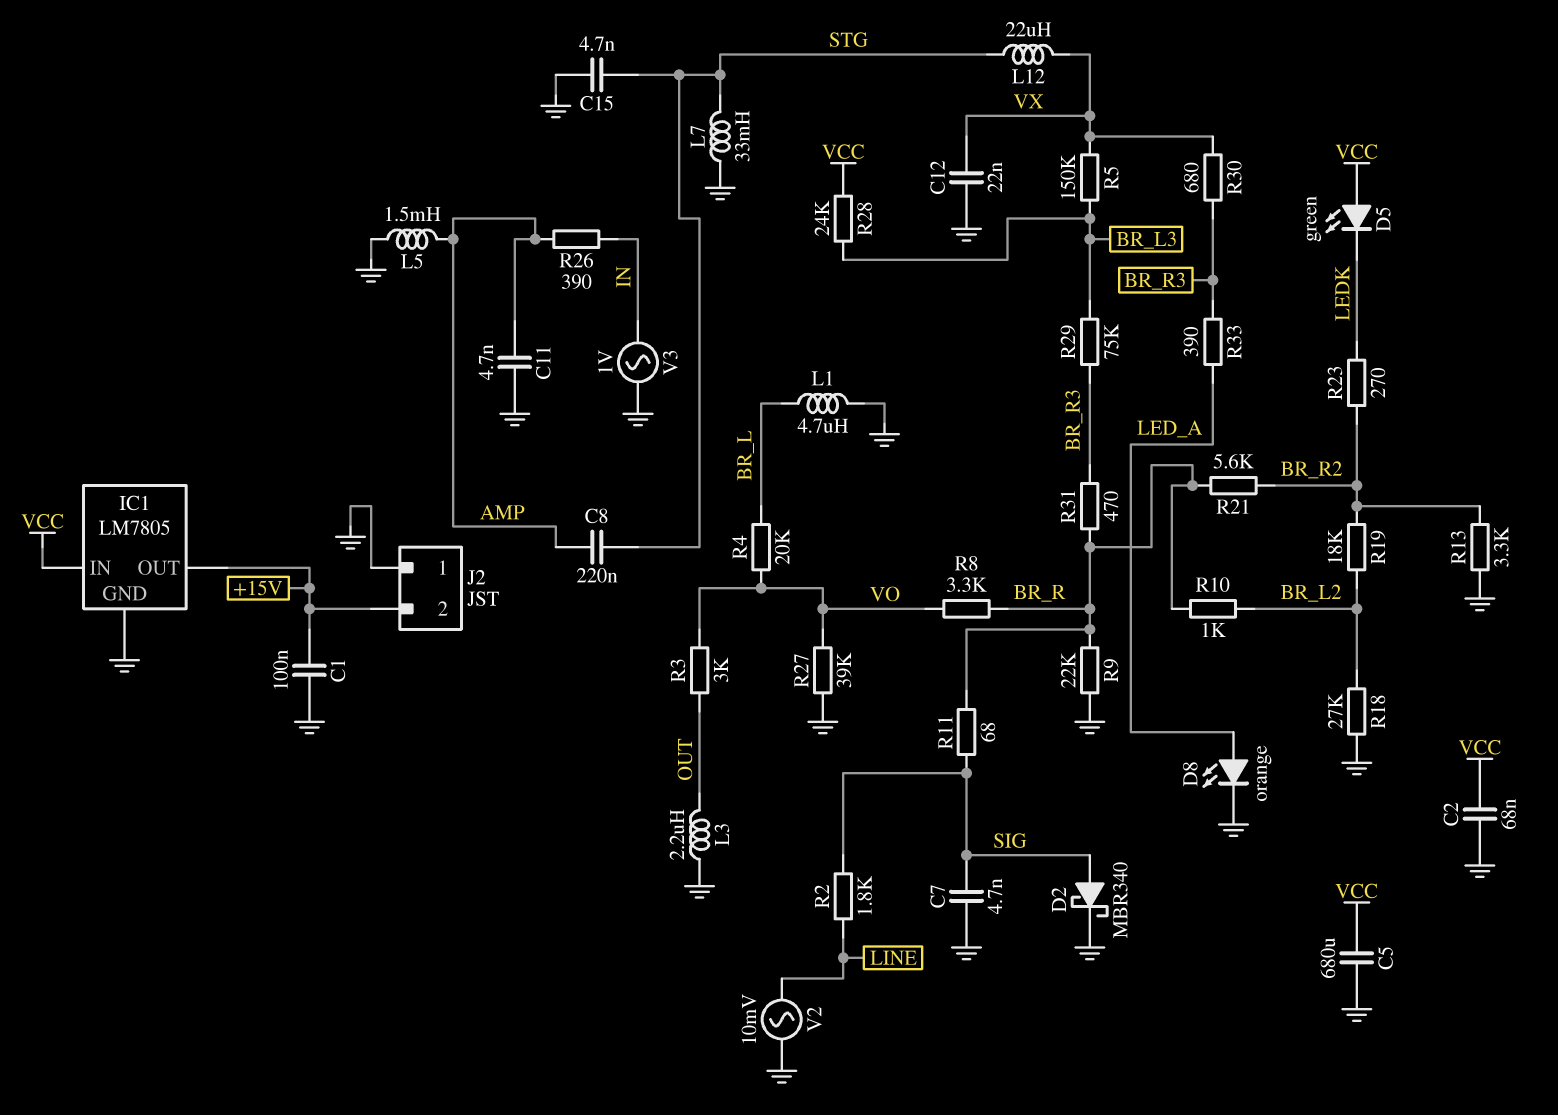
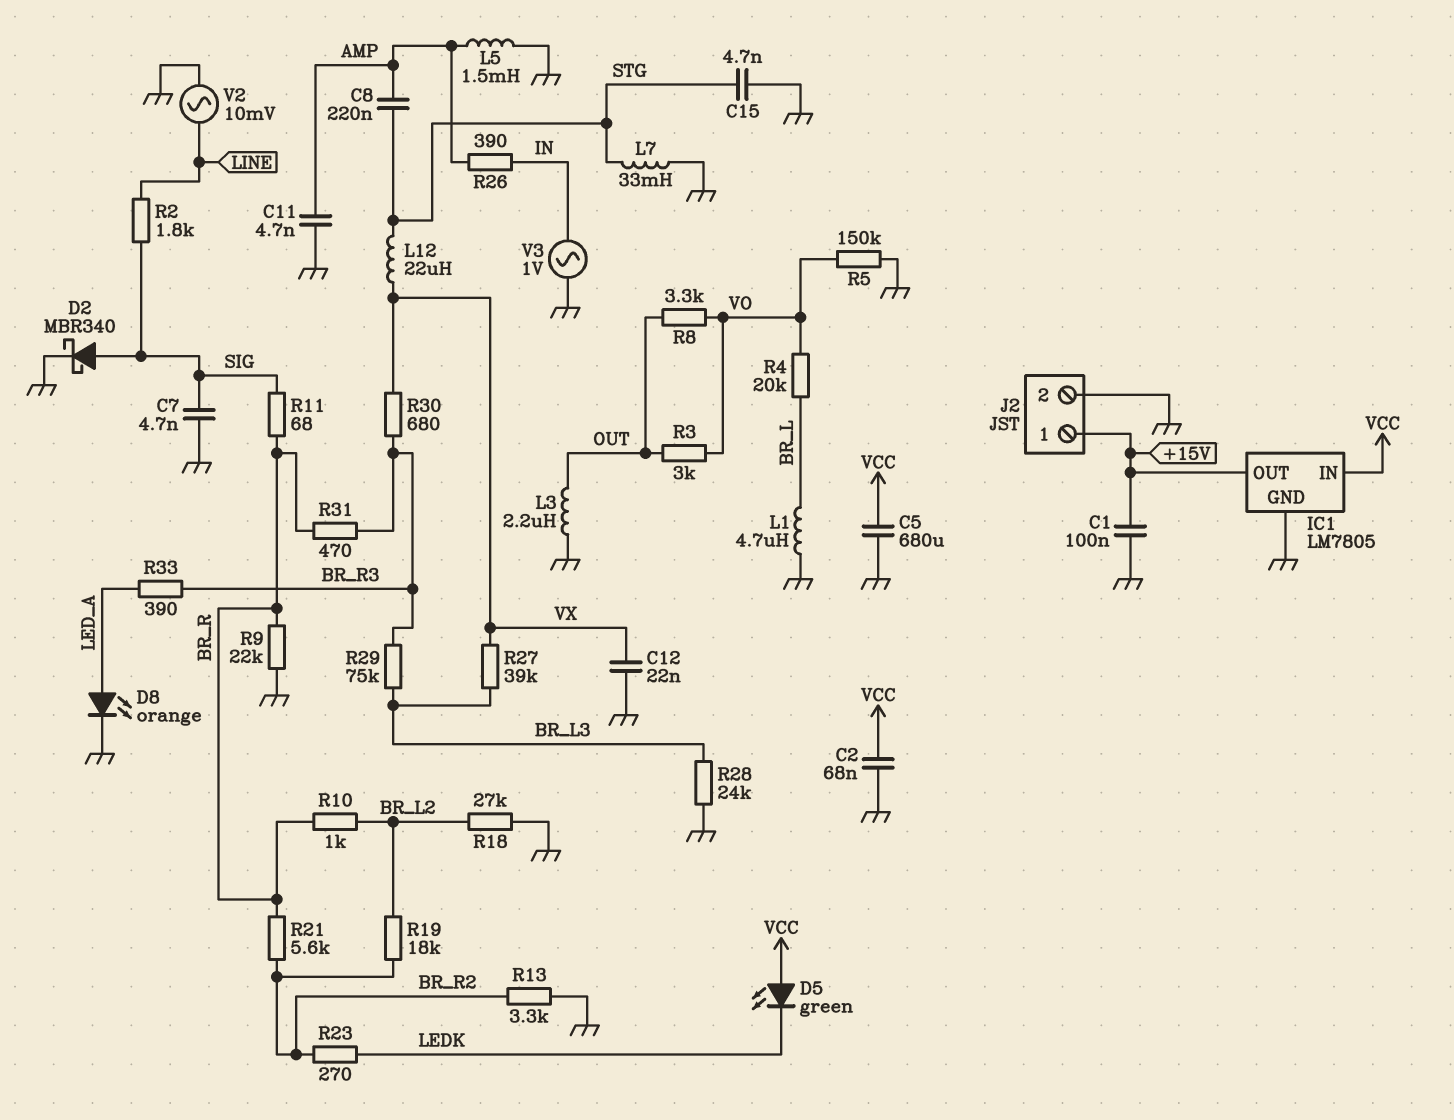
J2 pin 1: GND -> +15V
J2 pin 2: +15V -> GND
R5: 150k (BR_L3, VX) -> 150k (GND, VO)
R8: 3.3k (BR_R, VO) -> 3.3k (OUT, VO)
R27: 39k (GND, VO) -> 39k (BR_L3, VX)
R28: 24k (BR_L3, VCC) -> 24k (BR_L3, GND)

